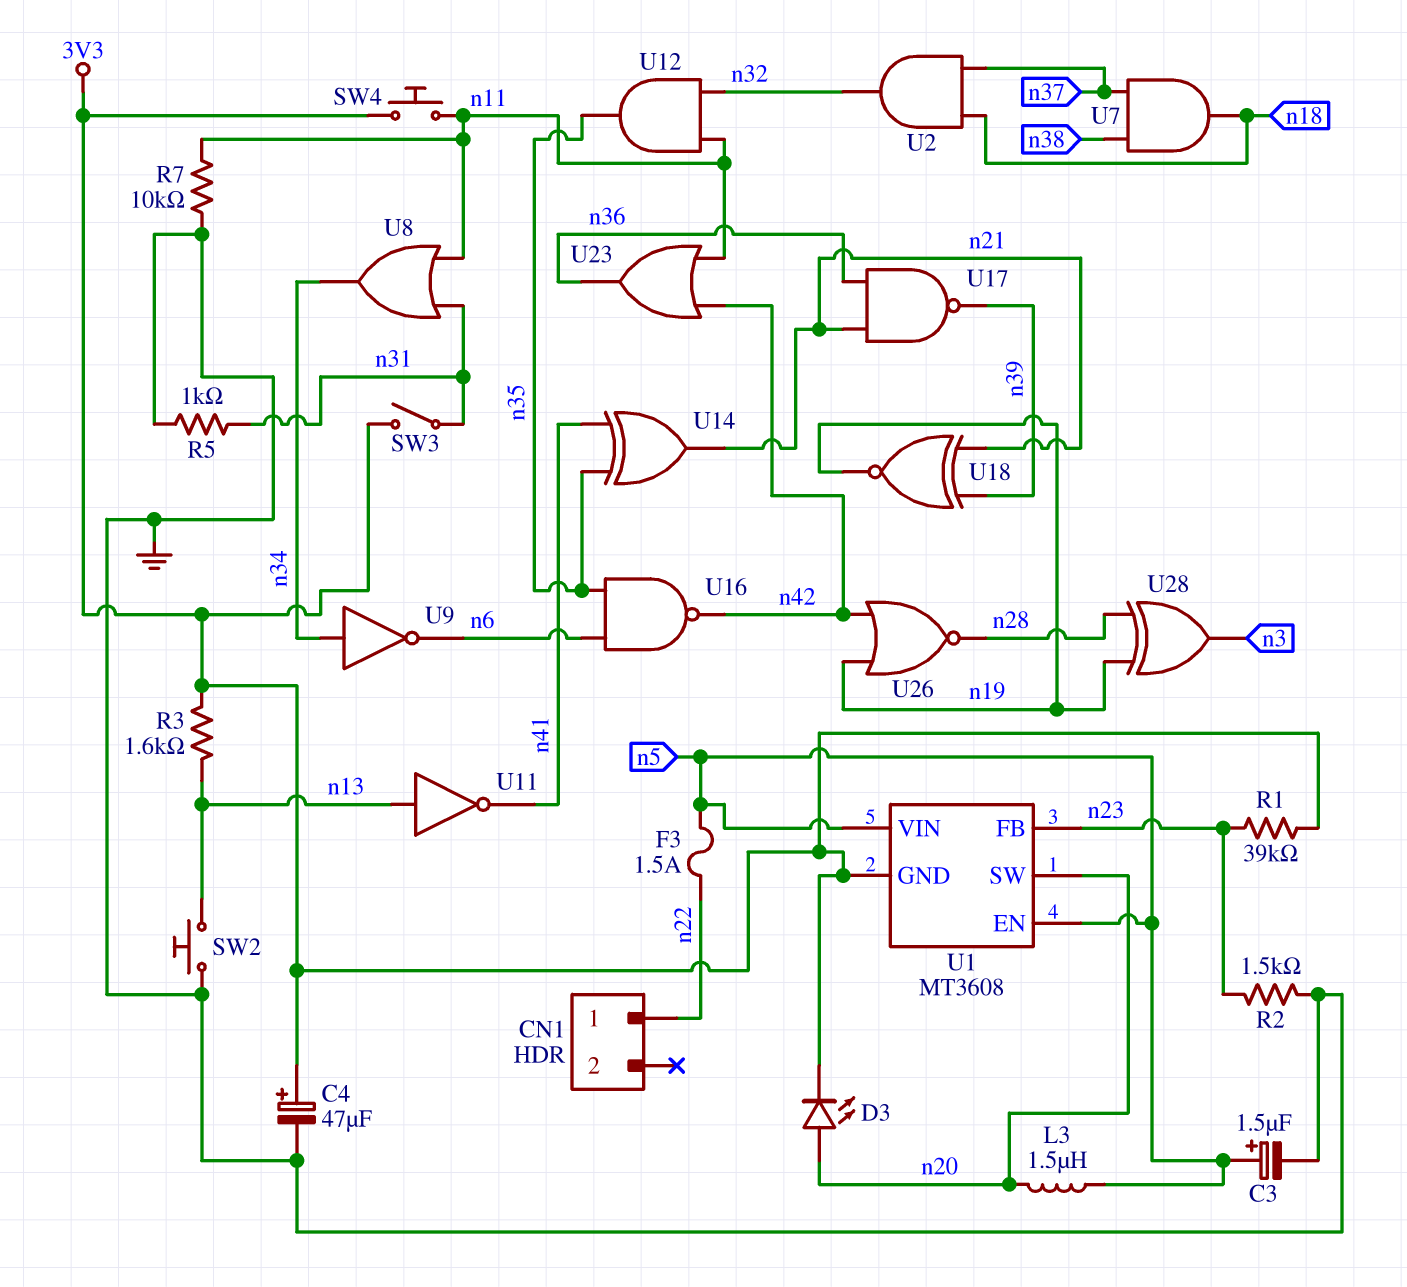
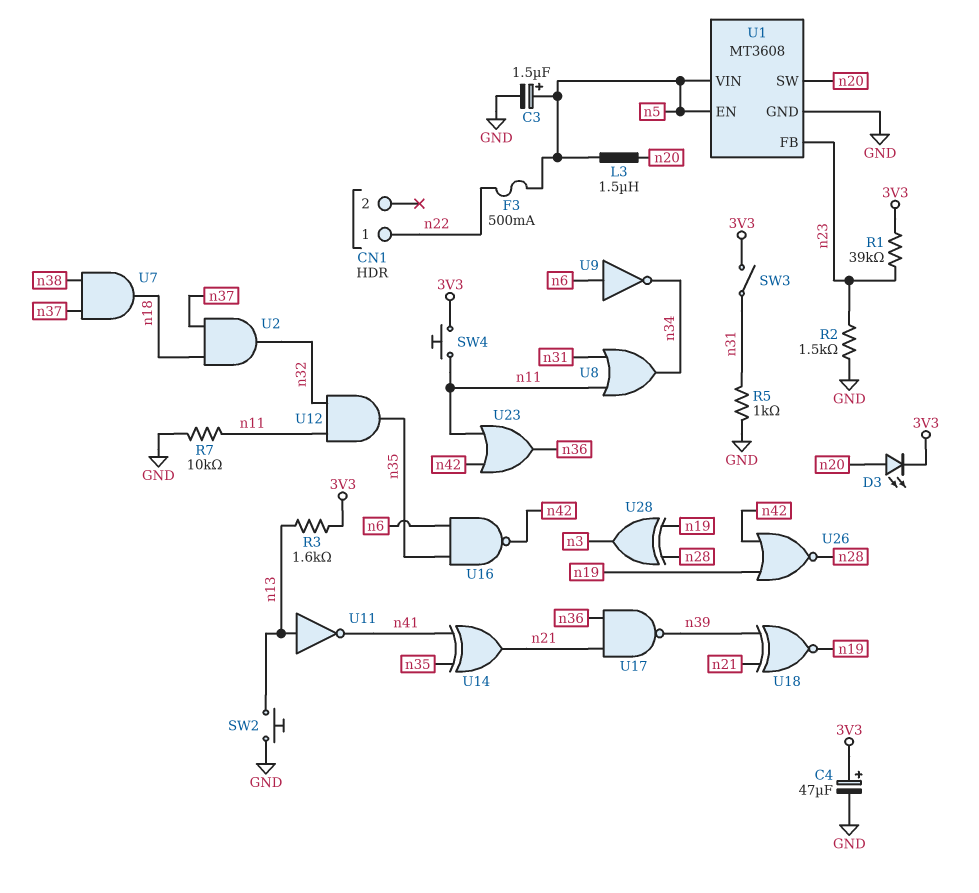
F3: 1.5A (n5, n22) -> 500mA (n5, n22)
U1 pin GND: 3V3 -> GND
U9: NOT (in n34, out n6) -> NOT (in n6, out n34)

